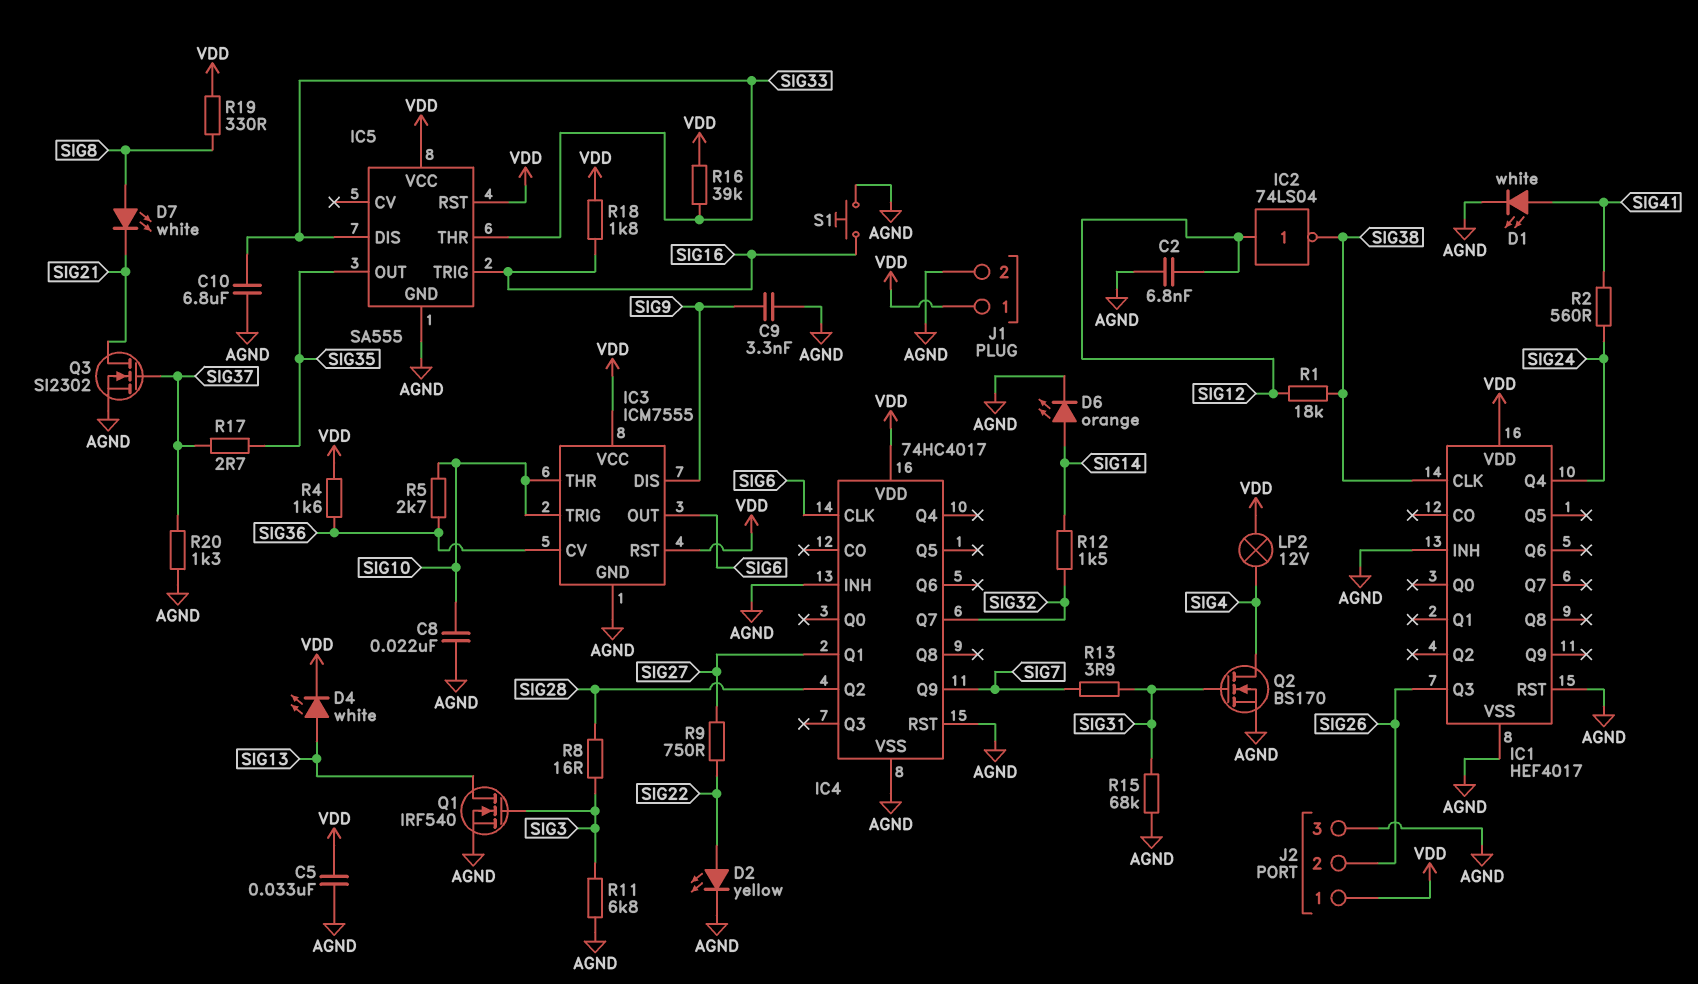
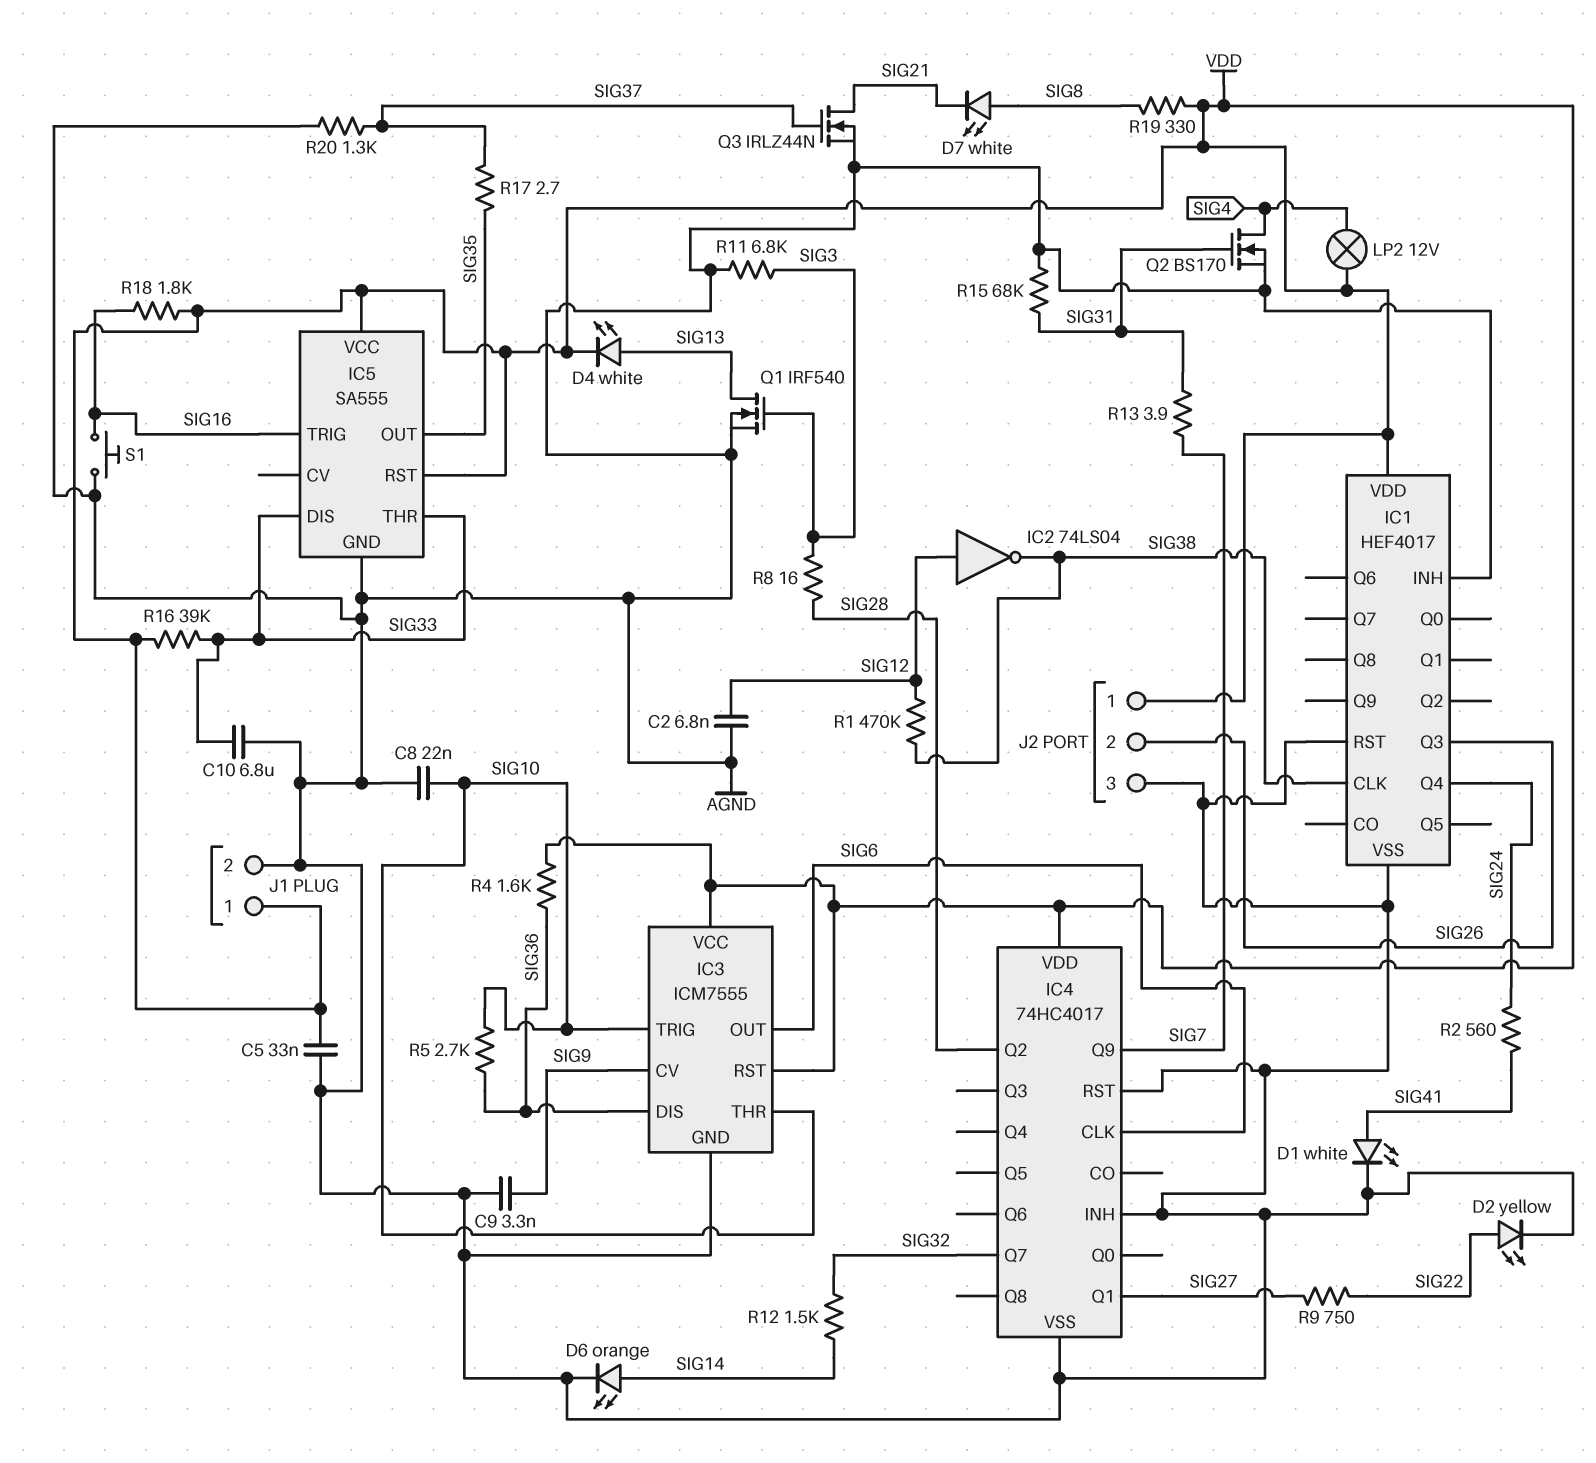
IC3 pin CV: SIG36 -> SIG9
IC3 pin DIS: SIG9 -> SIG36
Q3: NMOS SI2302 (G SIG37, D SIG21, S AGND) -> NMOS IRLZ44N (G SIG37, D SIG21, S AGND)
R1: 18k (SIG12, SIG38) -> 470k (SIG12, SIG38)

